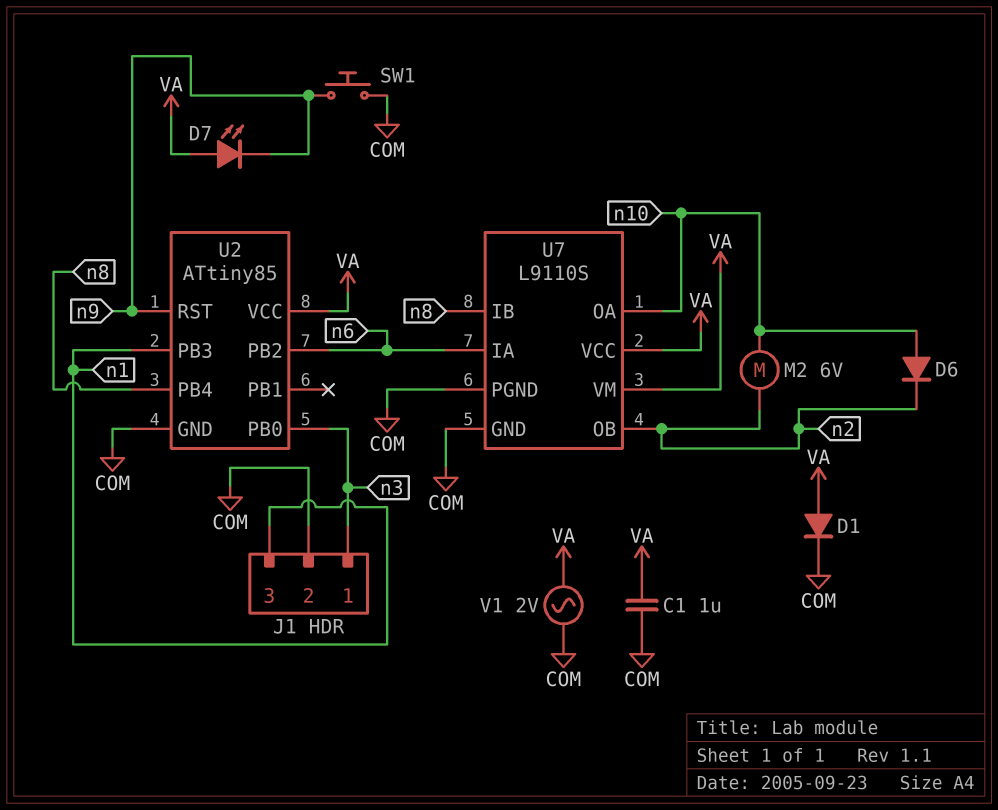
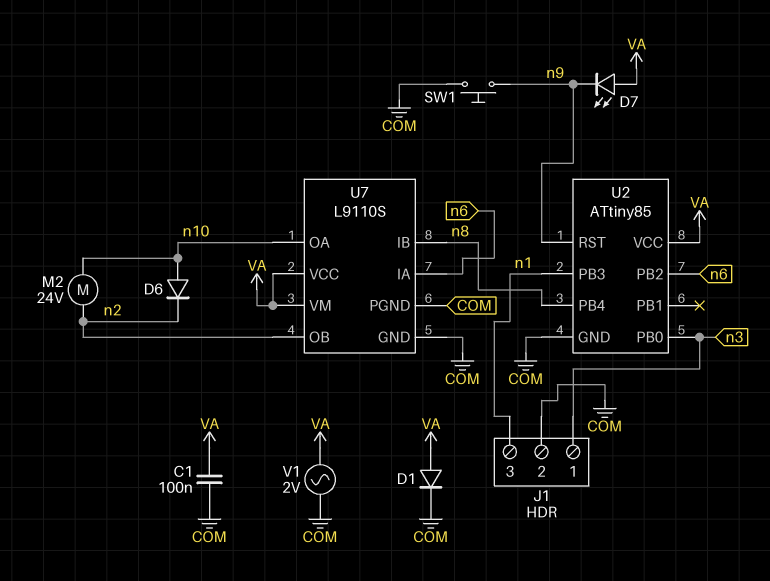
C1: 1uF (COM, VA) -> 100nF (COM, VA)
M2: motor 6V (n2, n10) -> motor 24V (n2, n10)

